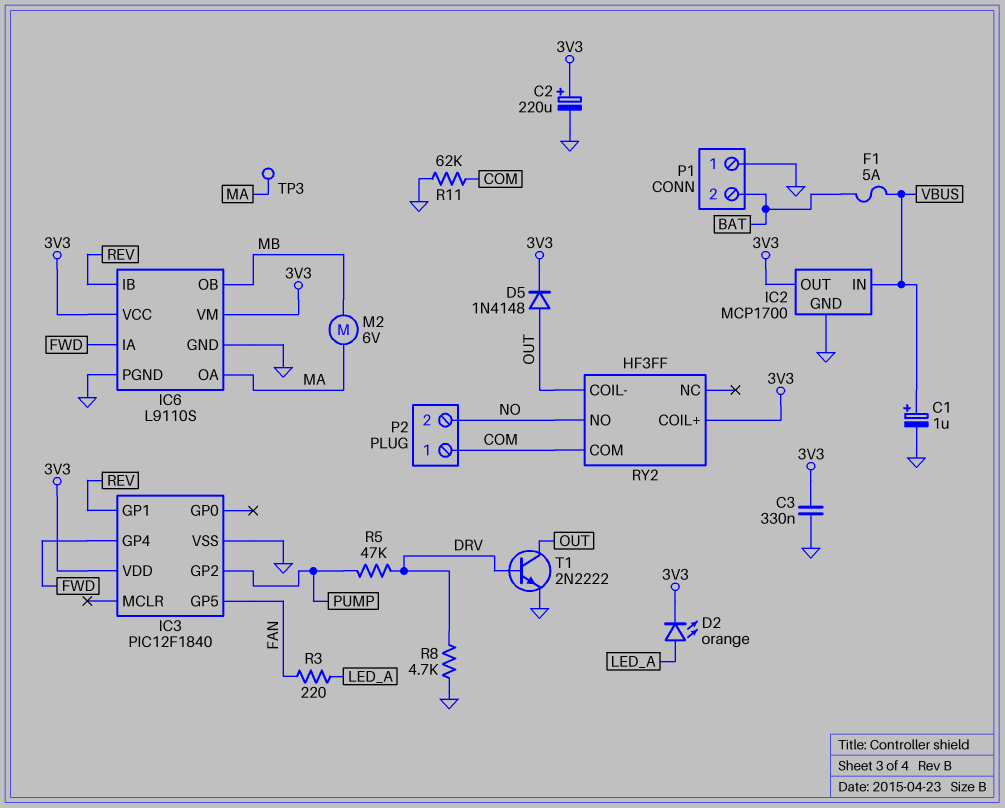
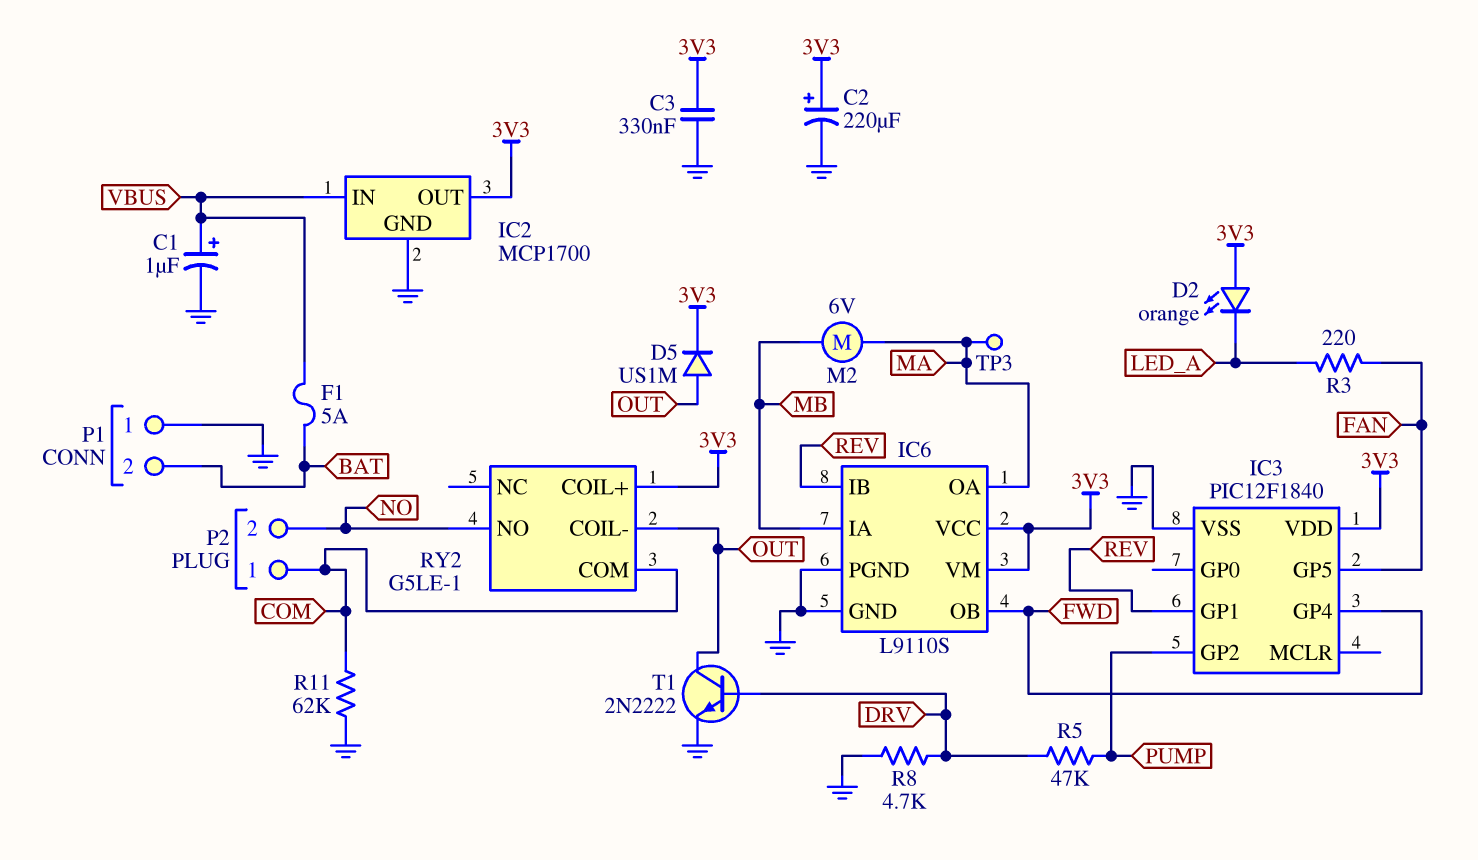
D2: LED orange (A LED_A, K 3V3) -> LED orange (A 3V3, K LED_A)
D5: diode 1N4148 (A OUT, K 3V3) -> diode US1M (A OUT, K 3V3)
IC6 pin IA: FWD -> MB
IC6 pin OB: MB -> FWD
RY2: HF3FF -> G5LE-1

